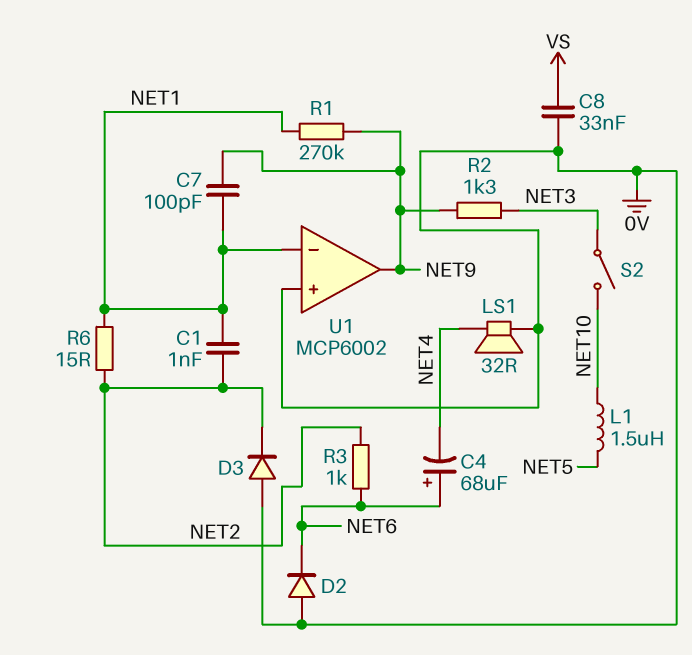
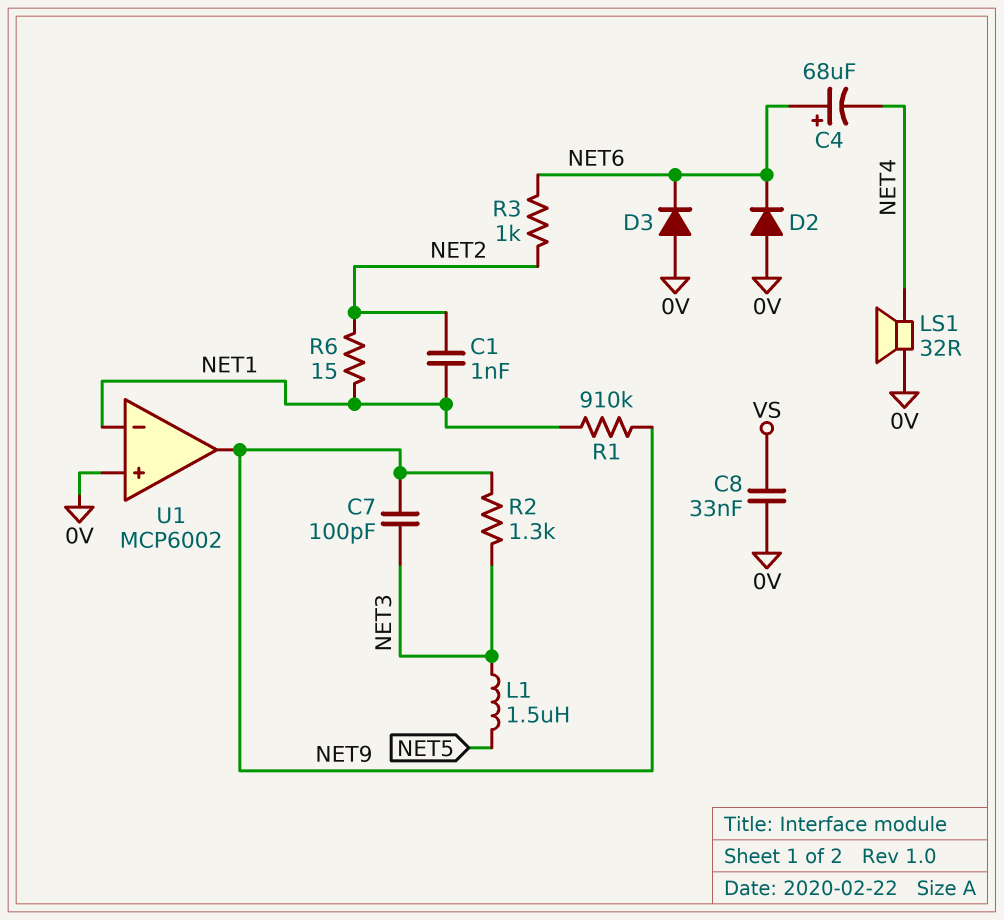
C7: 100pF (NET1, NET9) -> 100pF (NET3, NET9)
D3: diode (A 0V, K NET2) -> diode (A 0V, K NET6)
L1: 1.5uH (NET5, NET10) -> 1.5uH (NET3, NET5)
R1: 270k (NET1, NET9) -> 910k (NET1, NET9)
S2: switch (NET3, NET10) -> none

